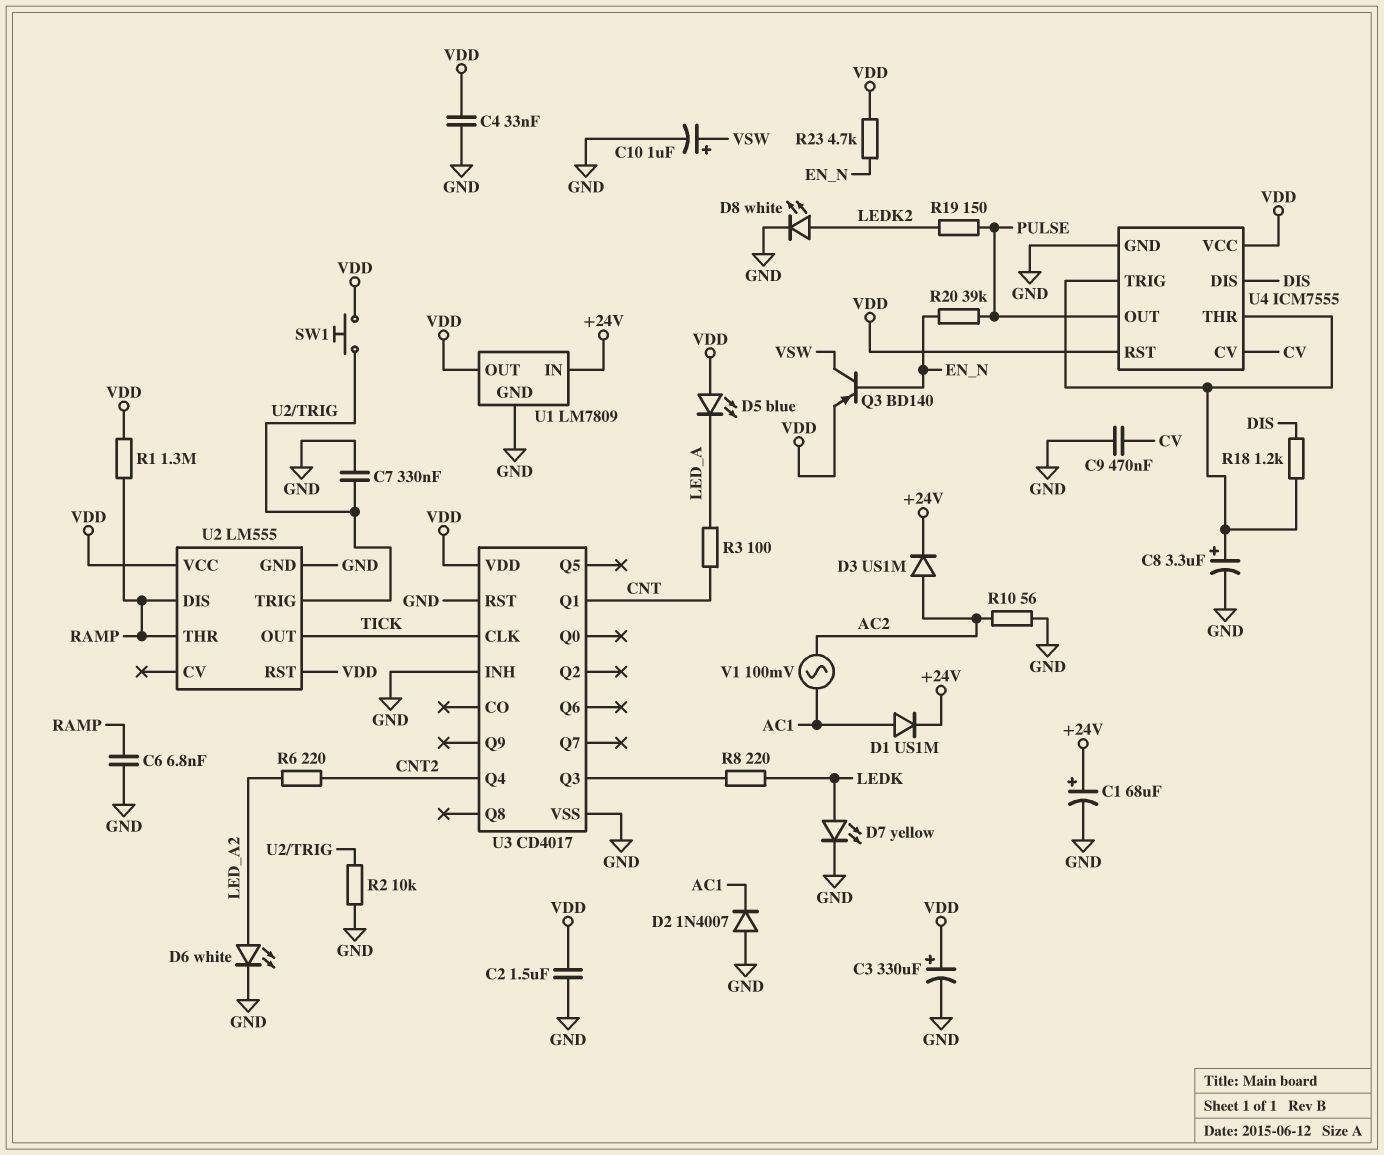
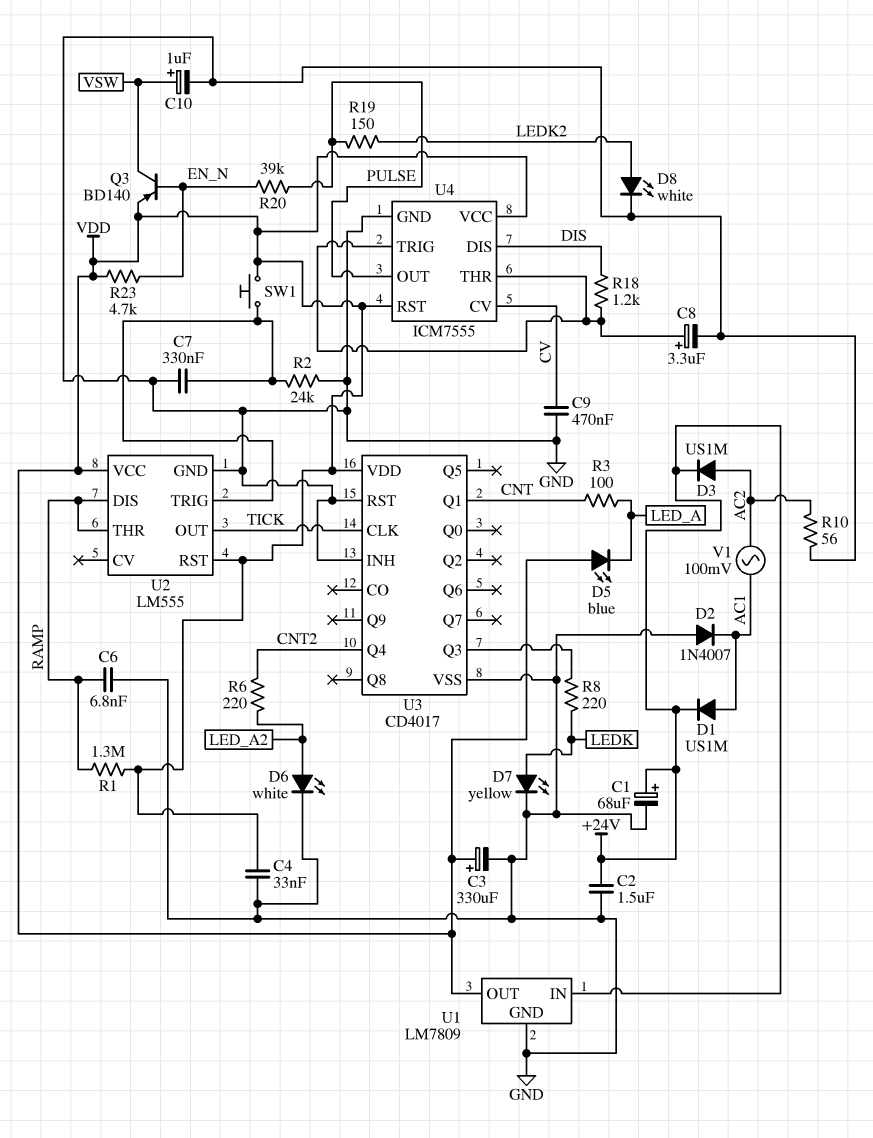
C2: 1.5uF (GND, VDD) -> 1.5uF (+24V, GND)
R2: 10k (GND, U2/TRIG) -> 24k (GND, U2/TRIG)

